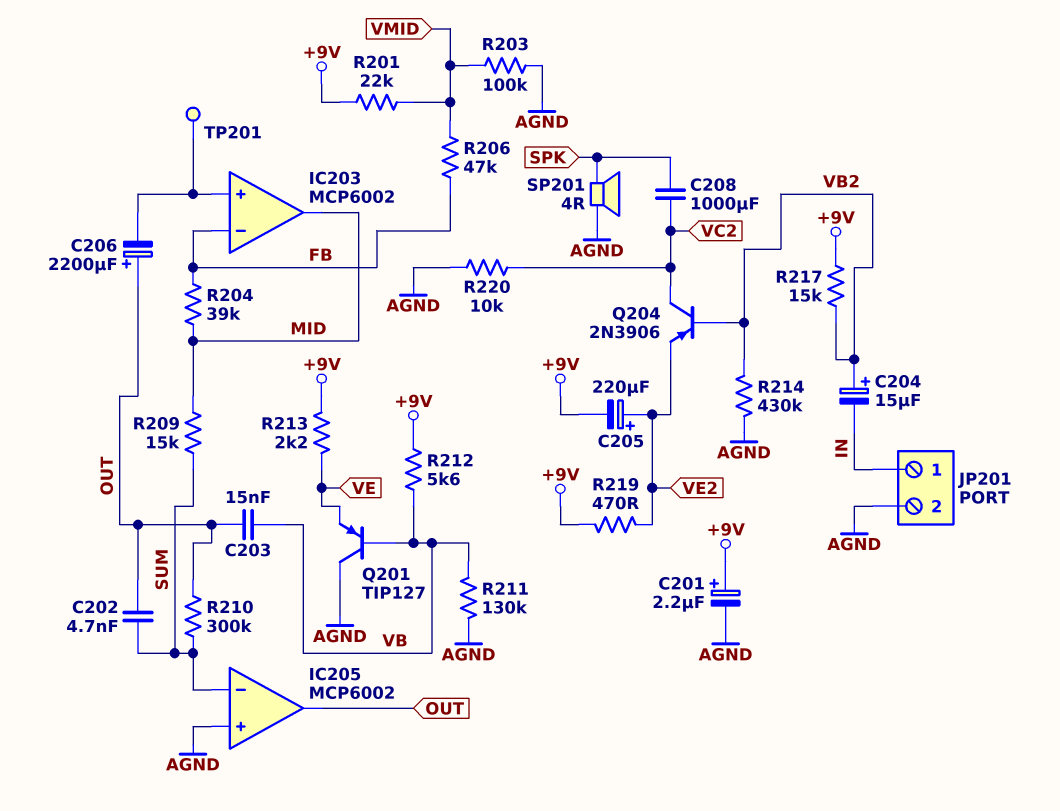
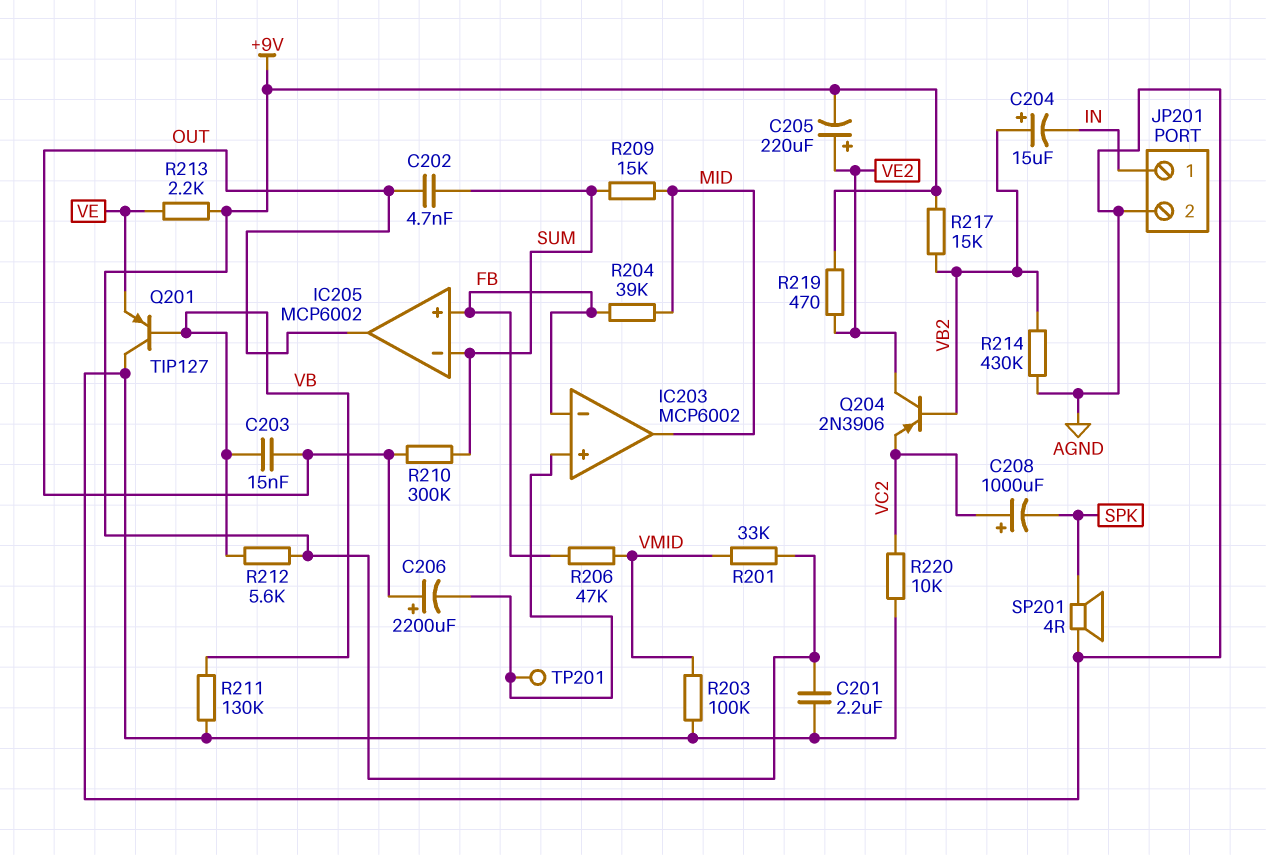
C201: 2.2uF (plus +9V, minus AGND) -> 2.2uF (+9V, AGND)
C208: 1000uF (SPK, VC2) -> 1000uF (plus VC2, minus SPK)
IC205 pin in+: AGND -> FB
Q204: PNP 2N3906 (B VB2, C VC2, E VE2) -> PNP 2N3906 (B VB2, C VE2, E VC2)
R201: 22k (+9V, VMID) -> 33k (+9V, VMID)

